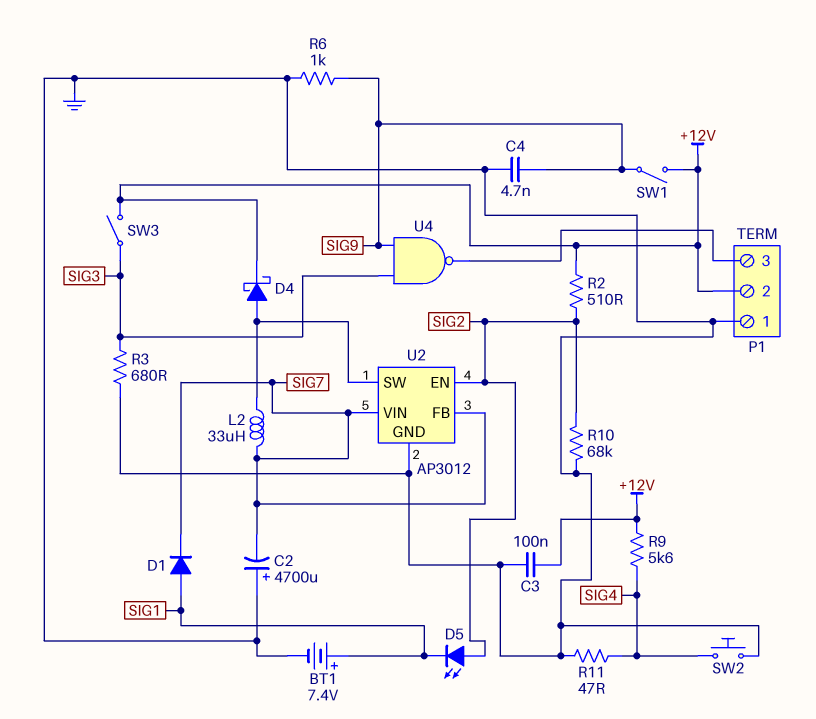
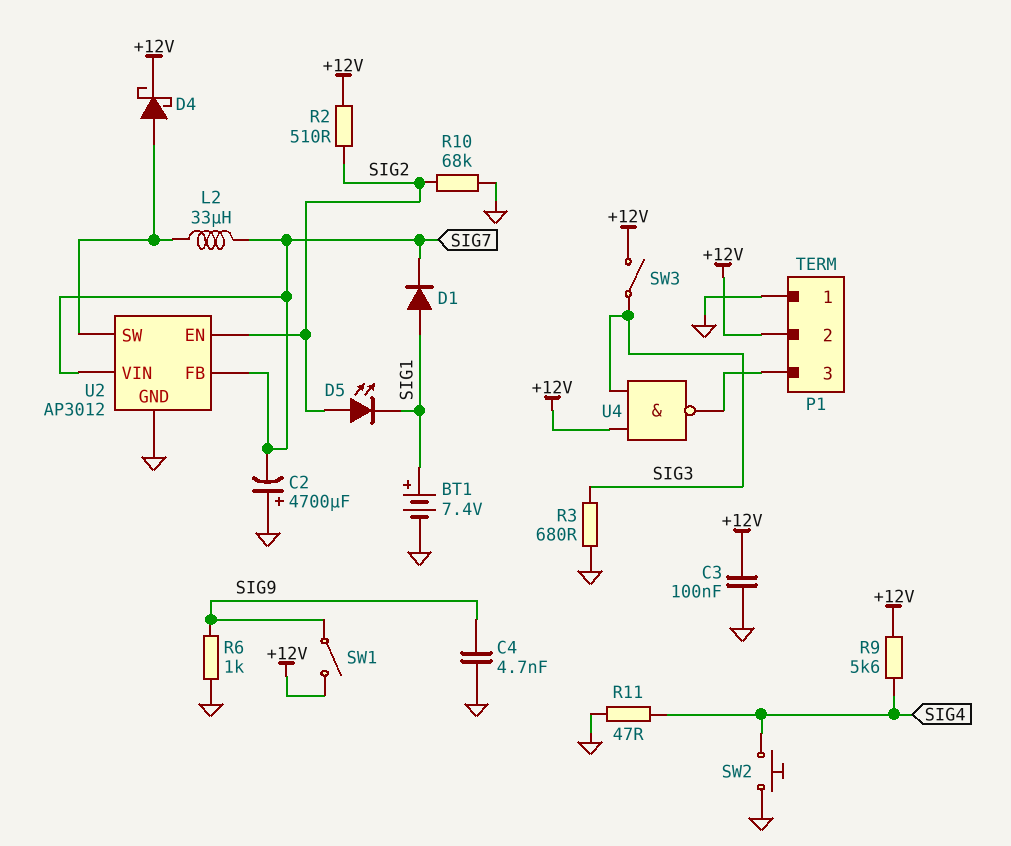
U4: NAND (in SIG3, in SIG9, out P1/3) -> NAND (in +12V, in SIG3, out P1/3)

